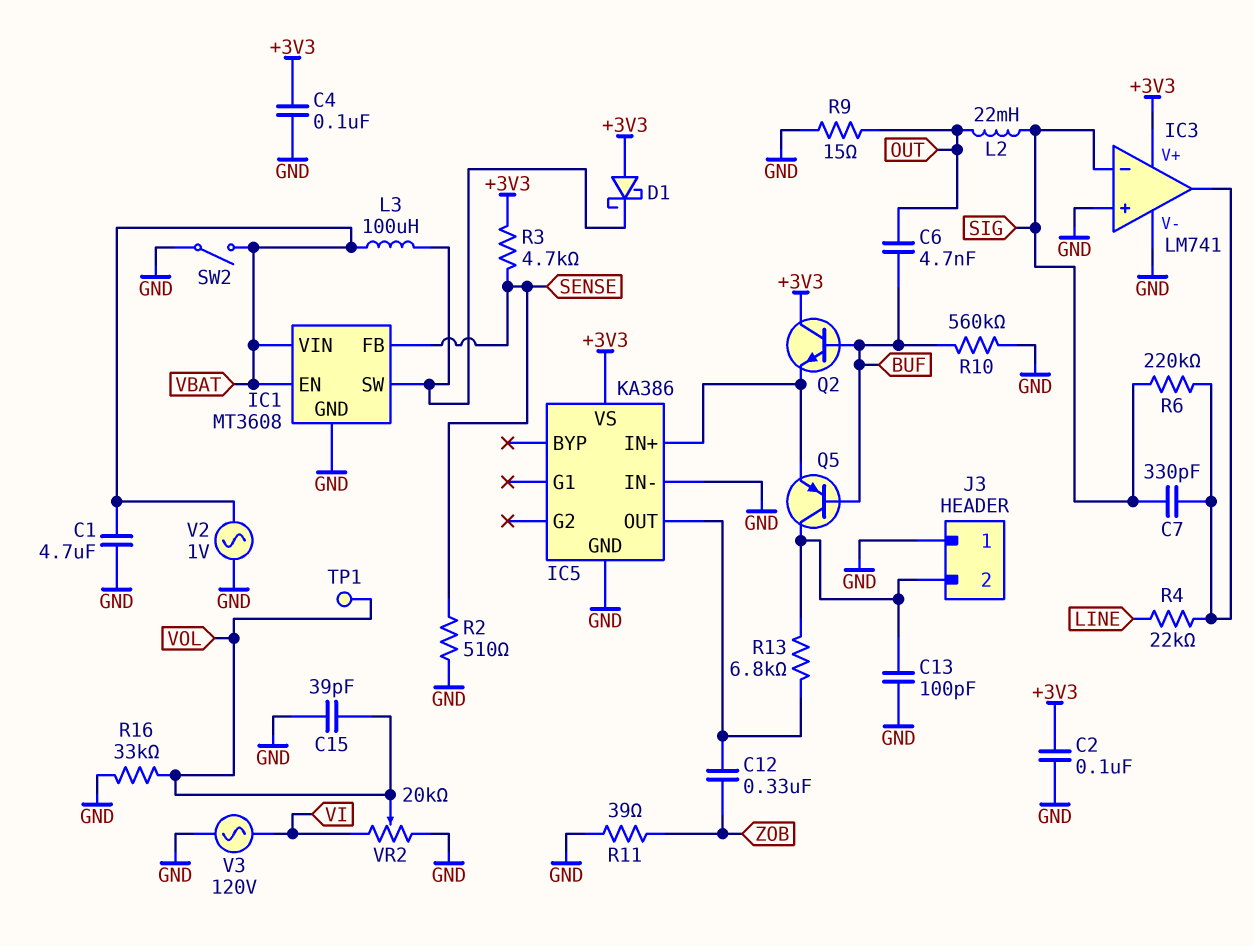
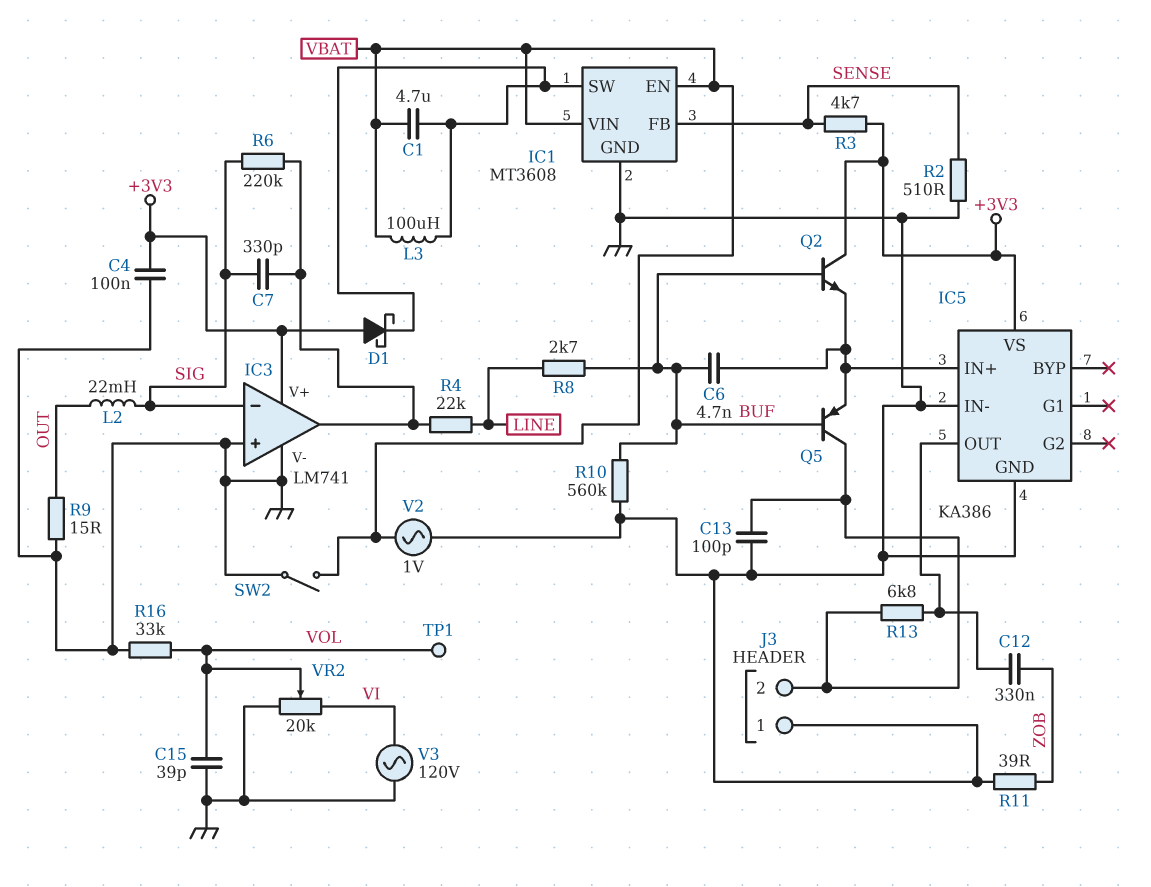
C1: 4.7uF (GND, VBAT) -> 4.7uF (IC1/SW, VBAT)
C2: 100nF (+3V3, GND) -> none
C6: 4.7nF (BUF, OUT) -> 4.7nF (BUF, IC5/IN+)
R8: none -> 2.7k (BUF, LINE)

